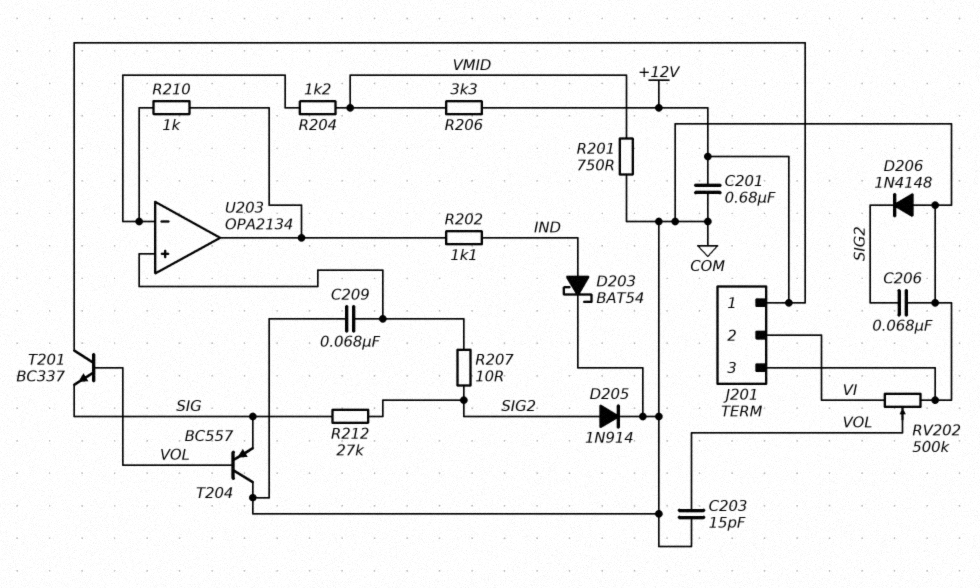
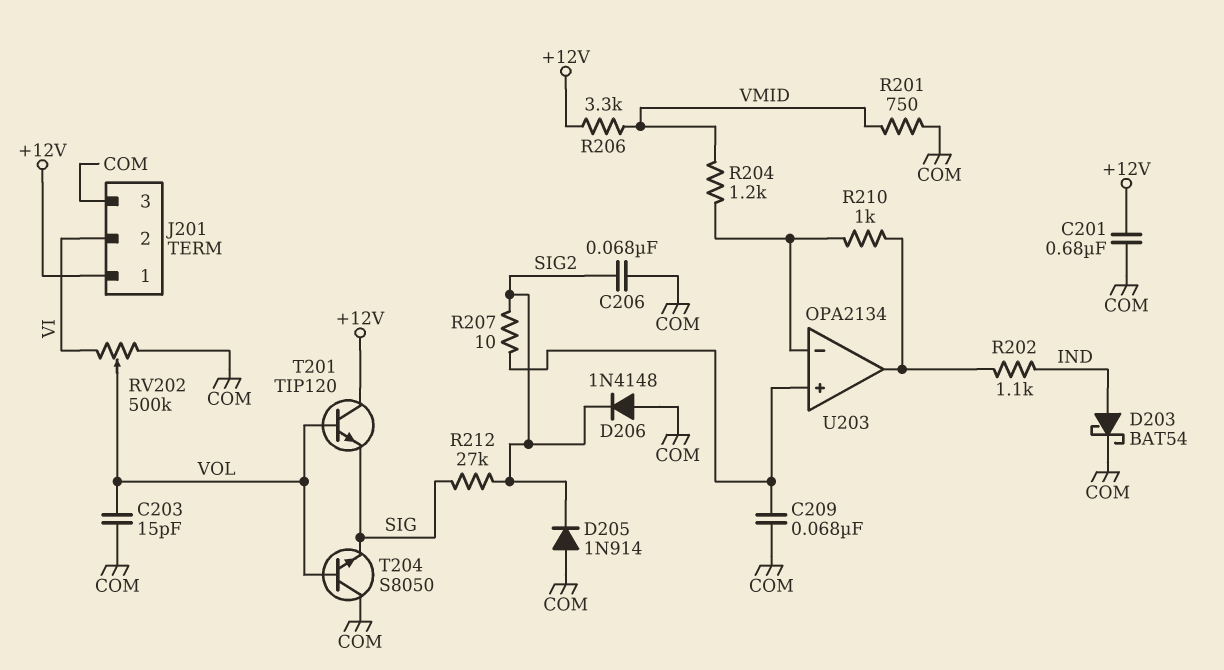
D205: diode 1N914 (A SIG2, K COM) -> diode 1N914 (A COM, K SIG2)
T201: NPN BC337 (B VOL, C +12V, E SIG) -> NPN TIP120 (B VOL, C +12V, E SIG)
T204: PNP BC557 (B VOL, C COM, E SIG) -> NPN S8050 (B VOL, C COM, E SIG)

